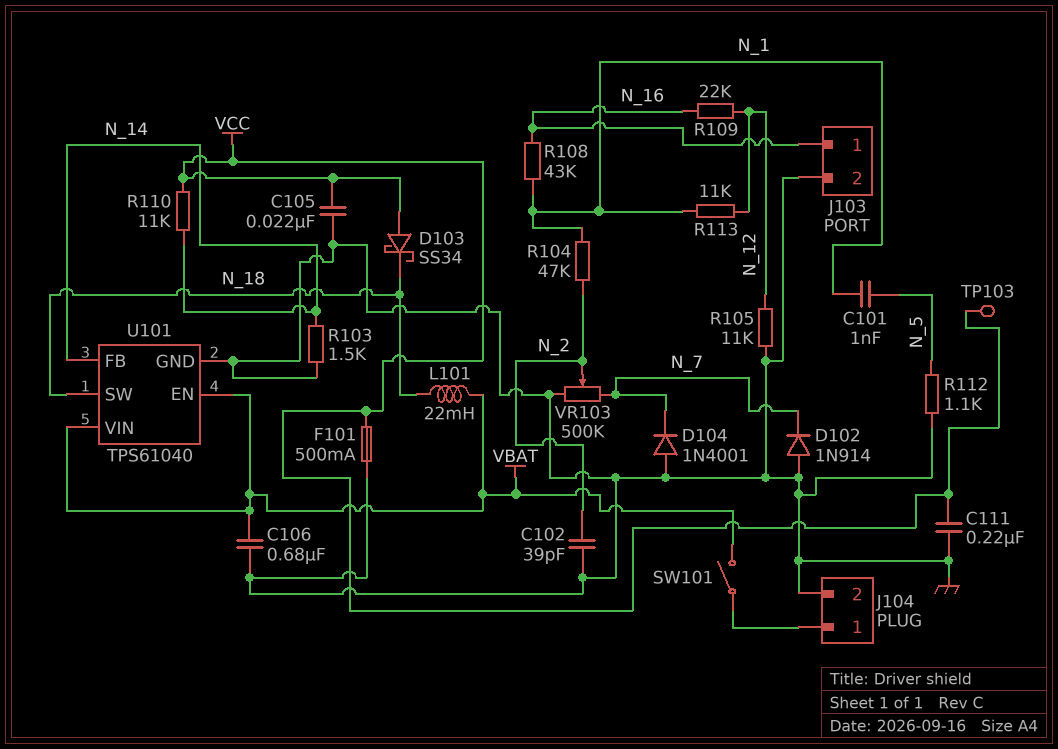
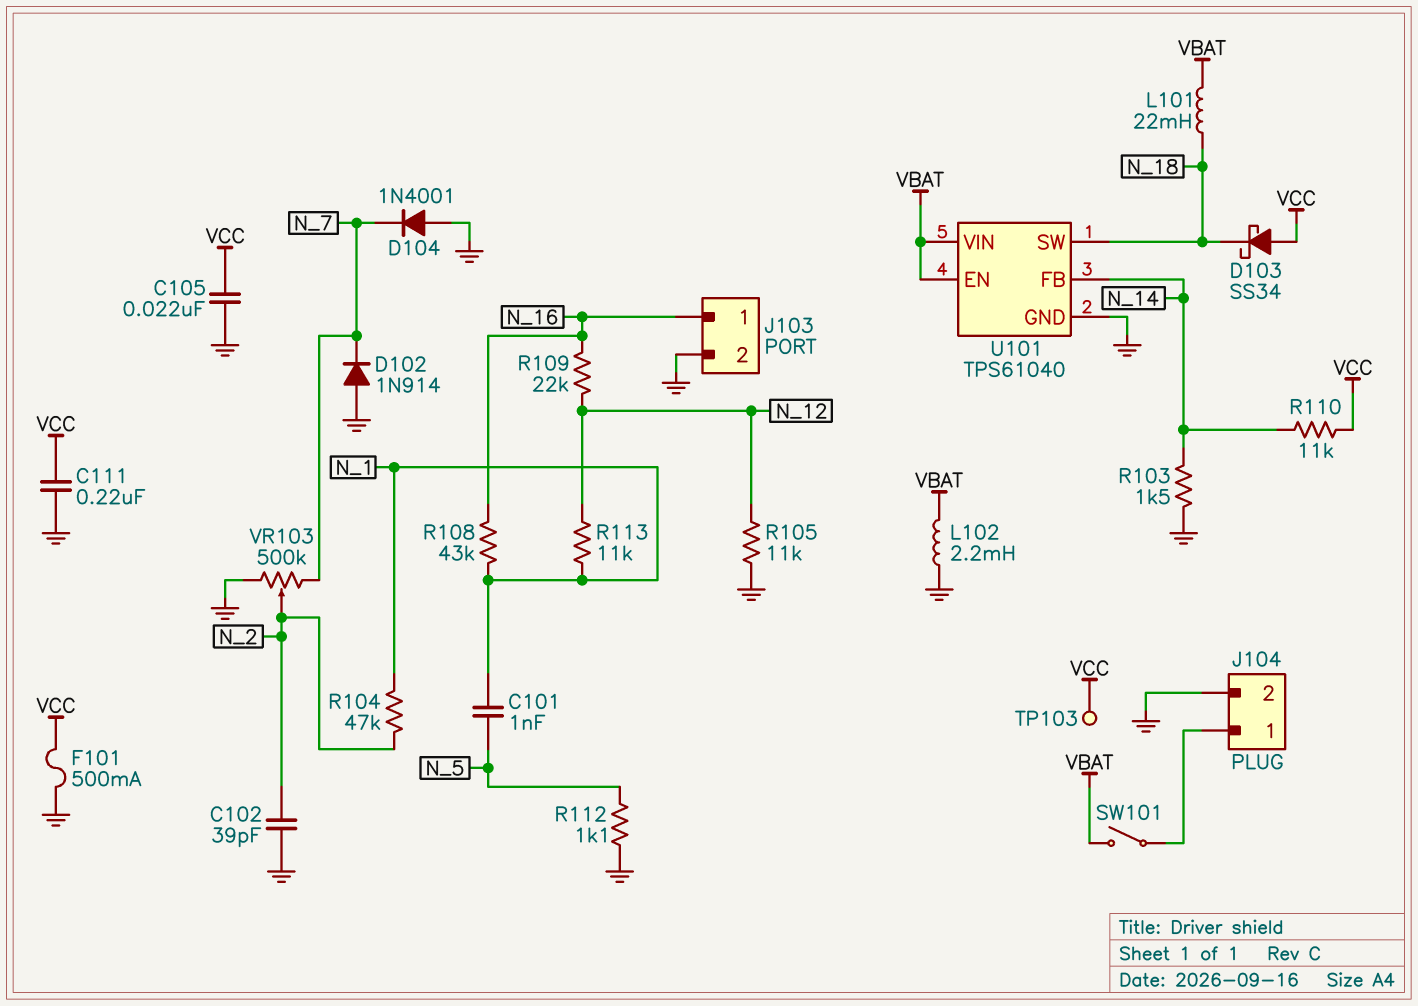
C106: 680nF (GND, VBAT) -> none
L102: none -> 2.2mH (GND, VBAT)

